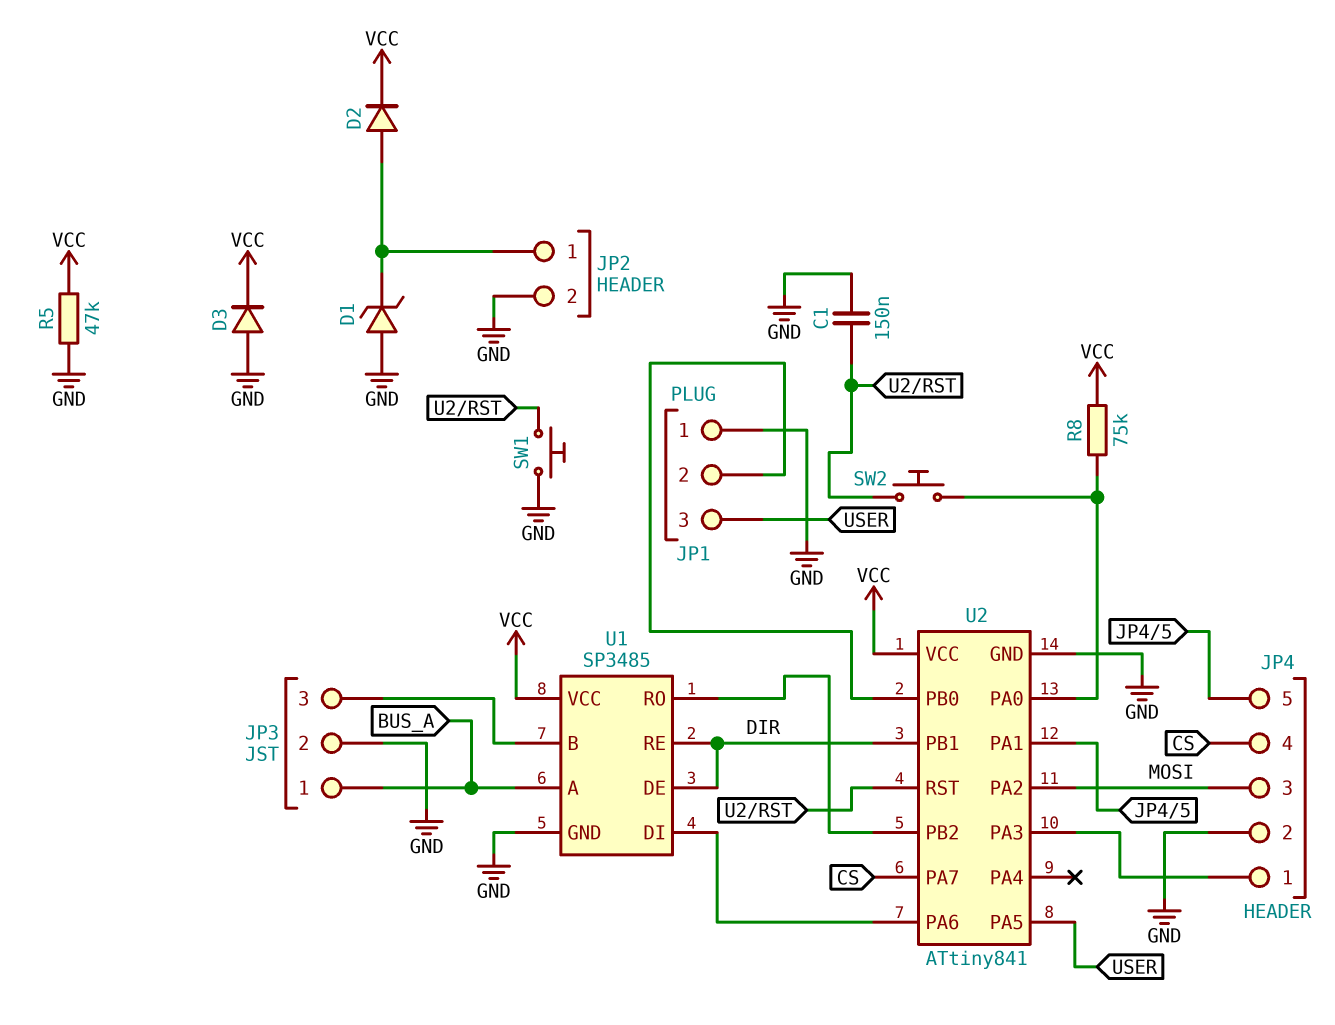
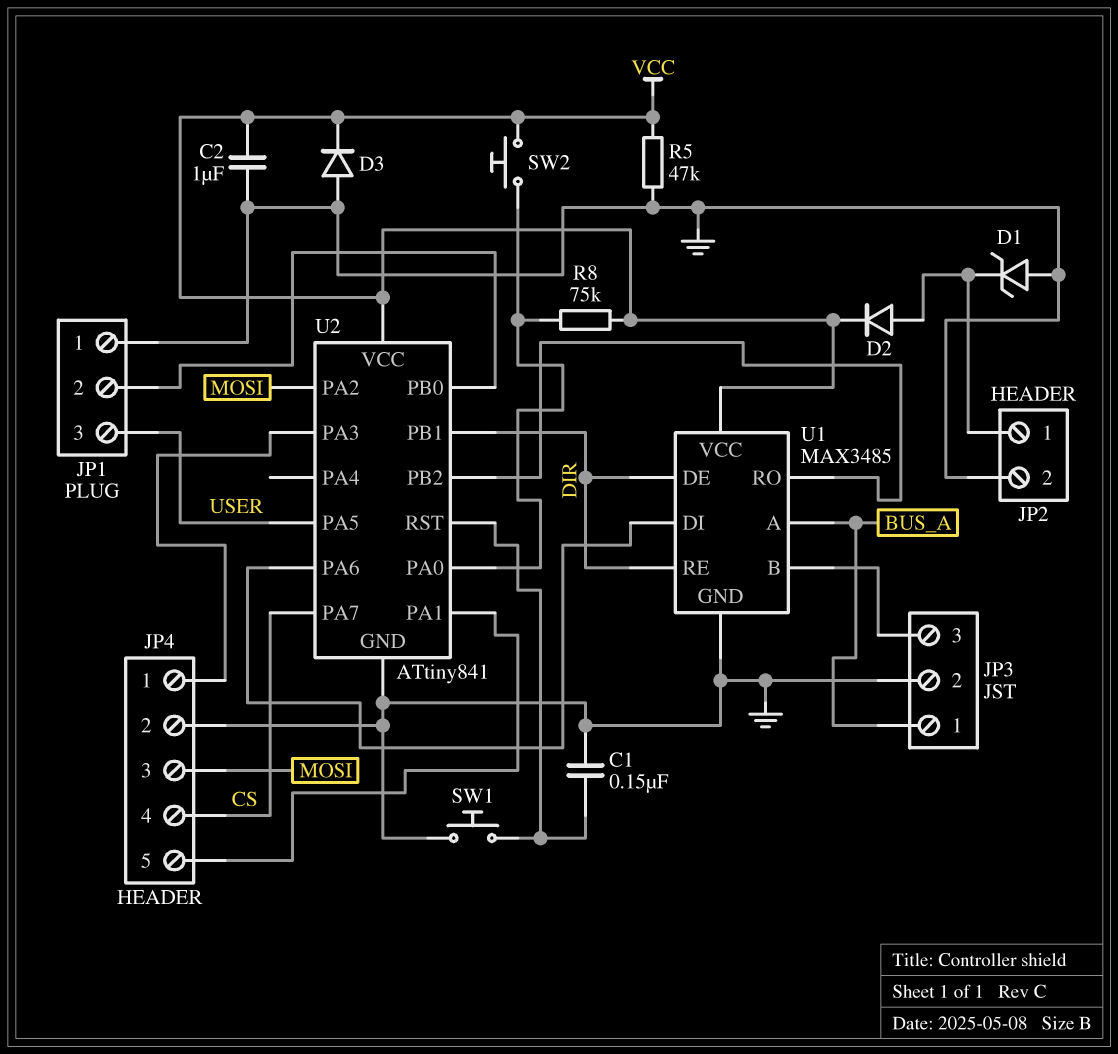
C2: none -> 1uF (GND, VCC)
SW2: button (U2/PA0, U2/RST) -> button (U2/PA0, VCC)
U1: SP3485 -> MAX3485

